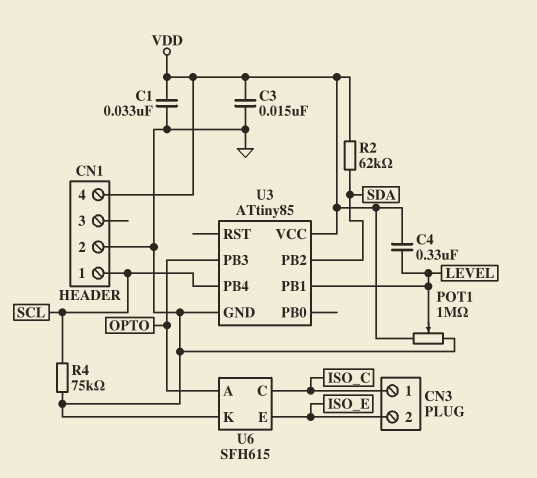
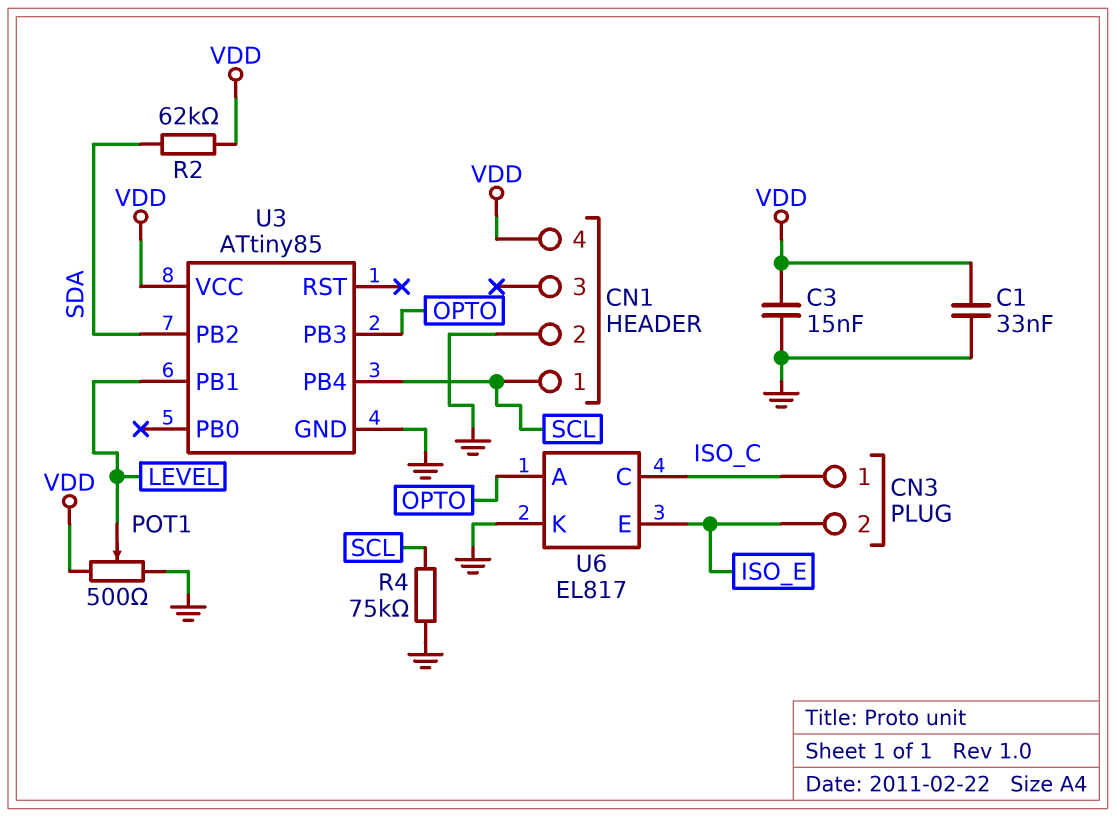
C4: 330nF (LEVEL, VDD) -> none
POT1: 1M (GND, VDD, wiper LEVEL) -> 500 (GND, VDD, wiper LEVEL)
U6: SFH615 -> EL817

